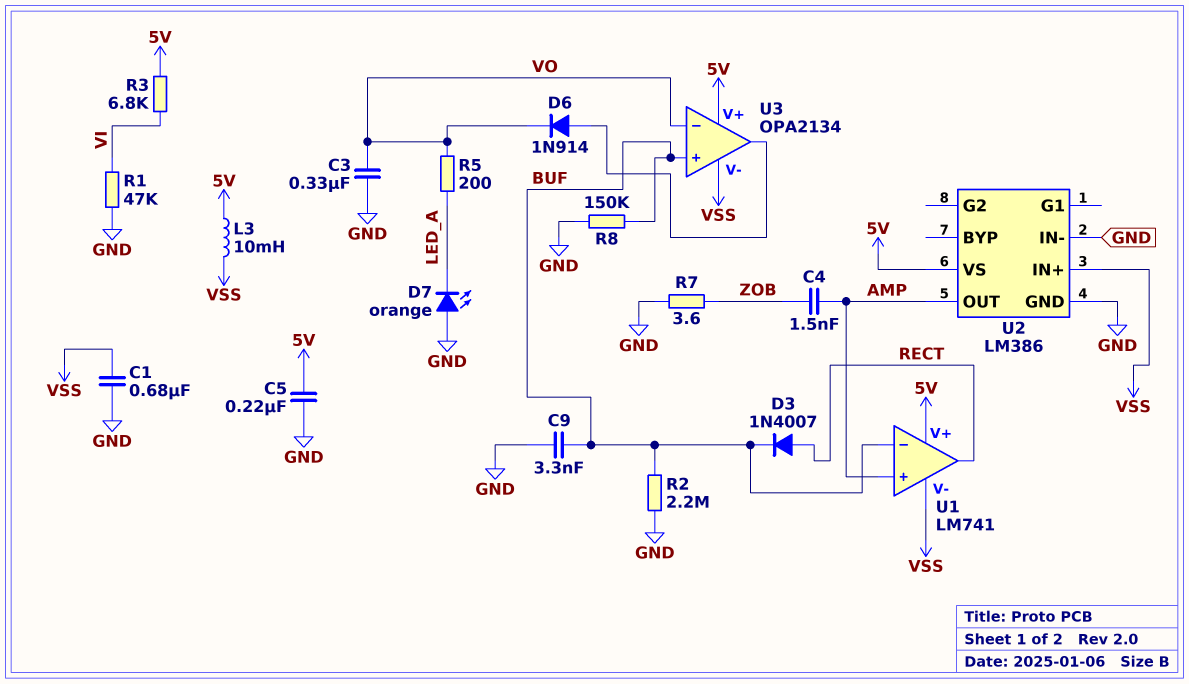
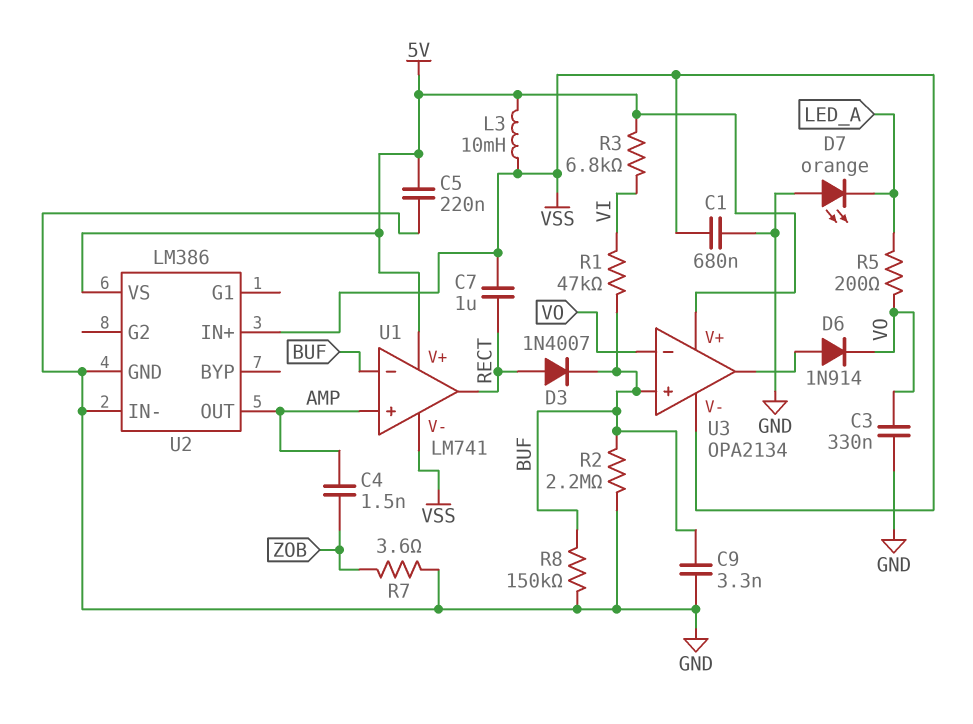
C7: none -> 1uF (RECT, VSS)
R1: 47k (GND, VI) -> 47k (BUF, VI)

